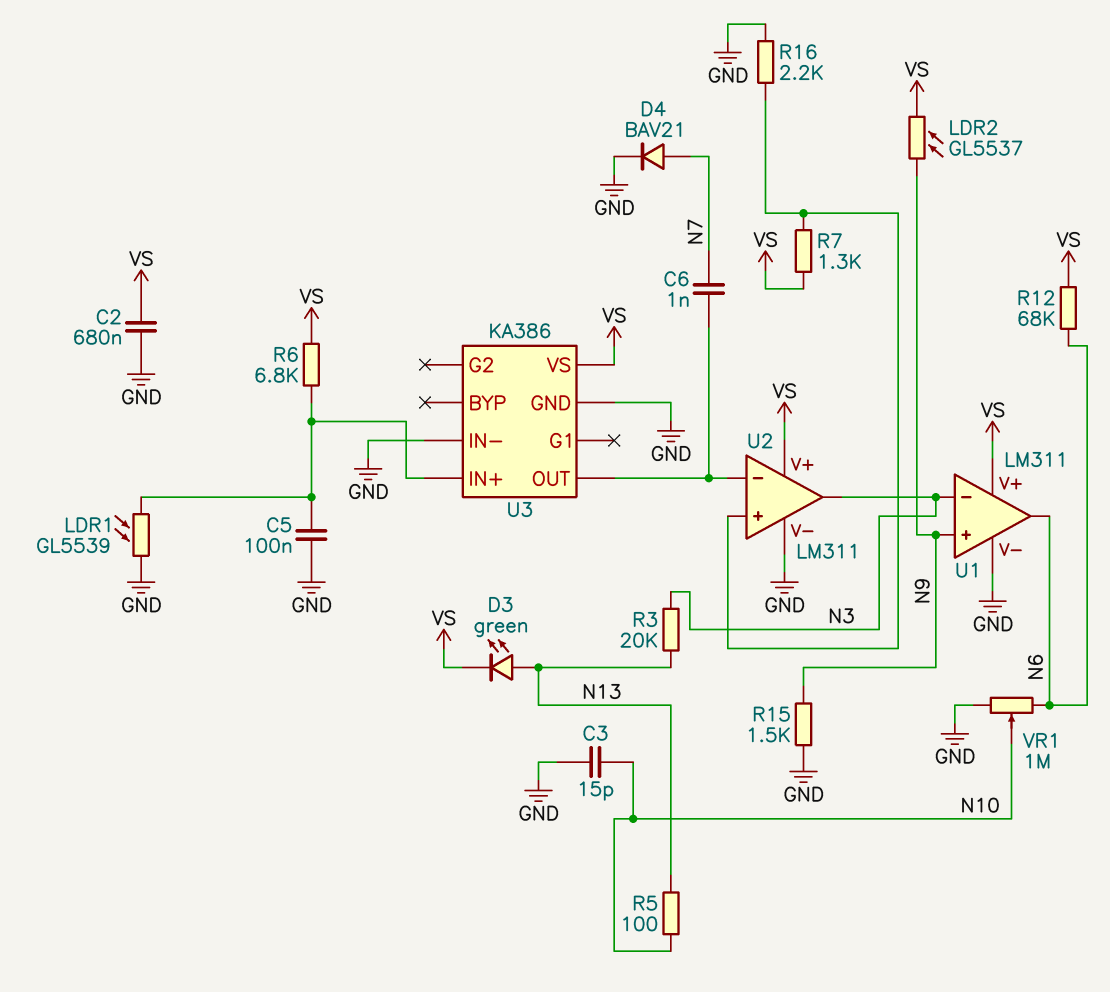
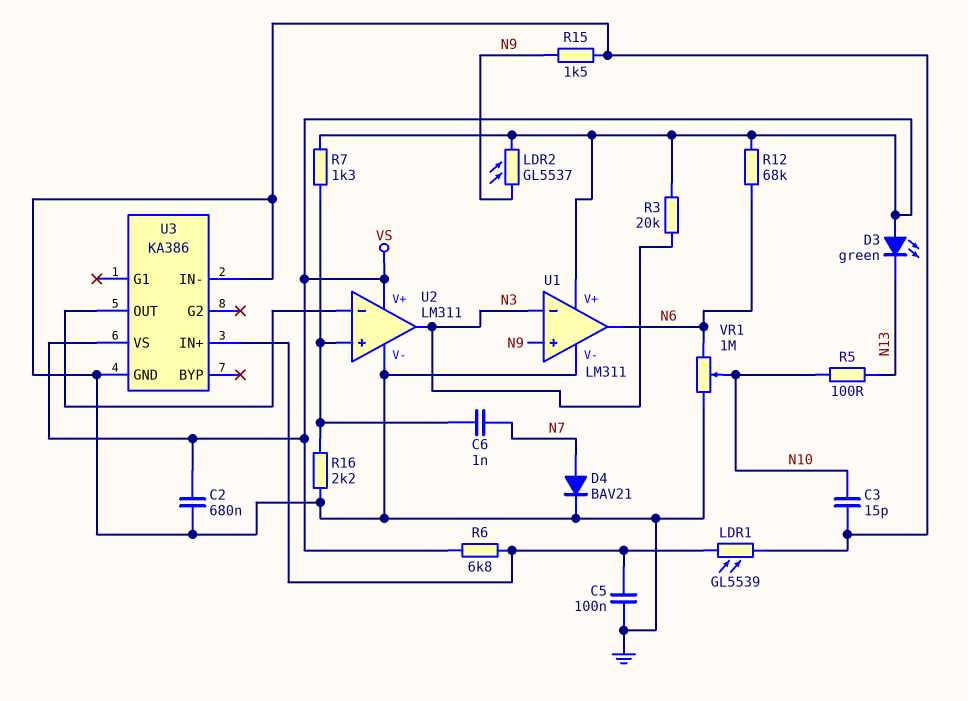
C6: 1nF (N7, U2/in-) -> 1nF (N7, U2/in+)
D3: LED green (A N13, K VS) -> LED green (A VS, K N13)
R3: 20k (N3, N13) -> 20k (N3, VS)

